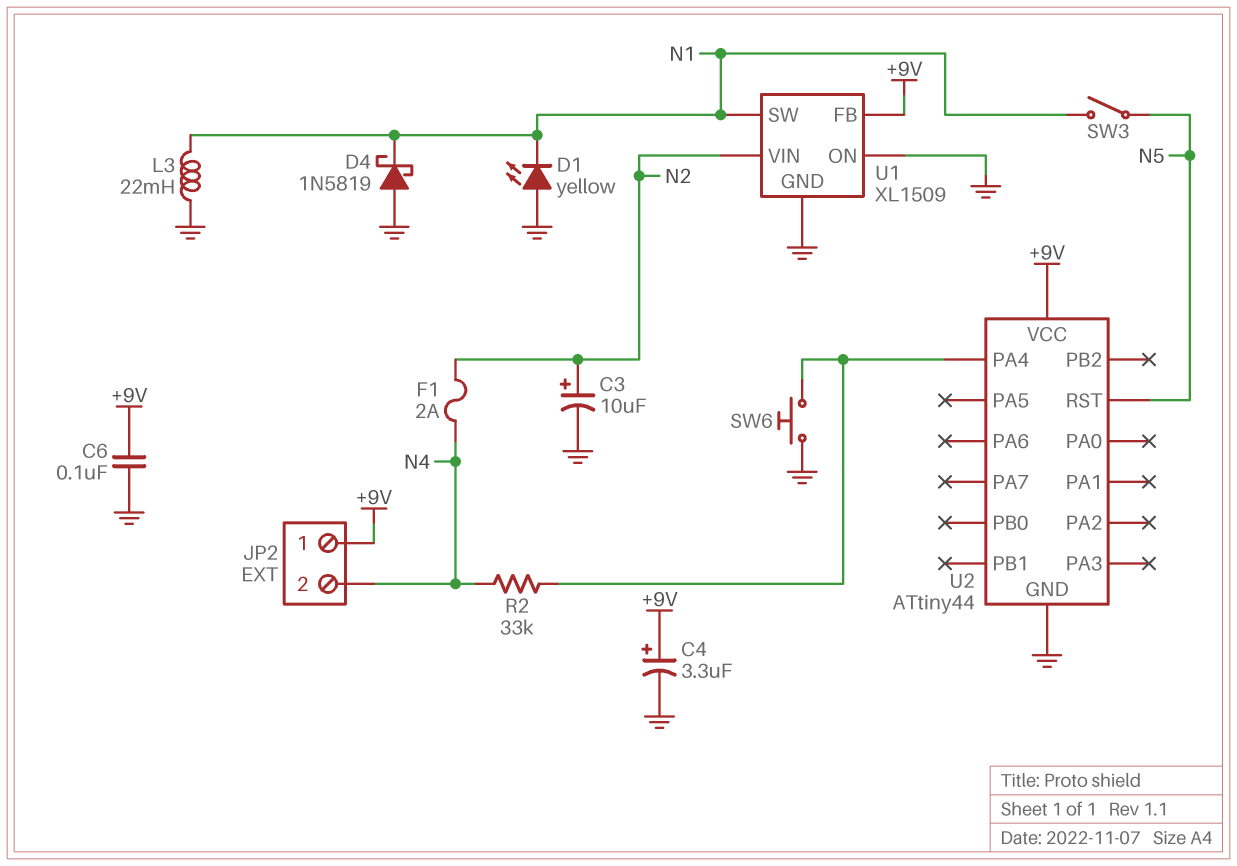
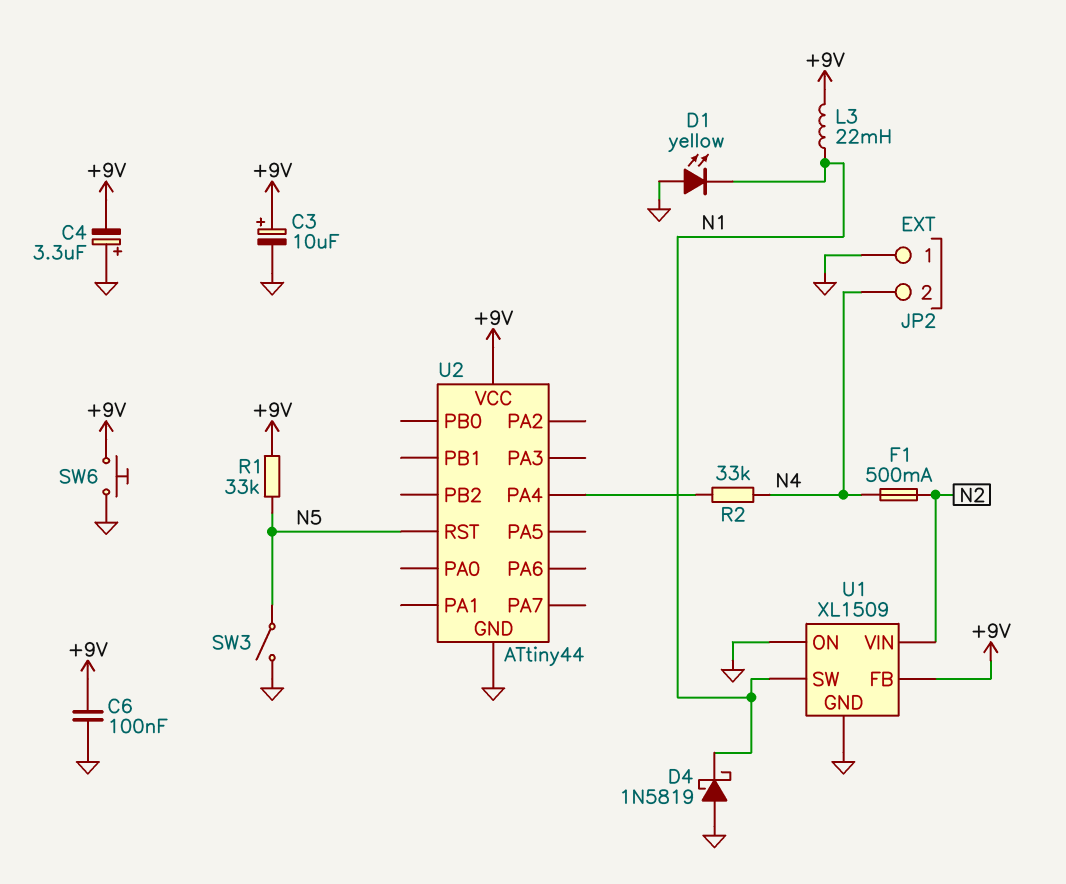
C3: 10uF (plus N2, minus GND) -> 10uF (plus +9V, minus GND)
C4: 3.3uF (plus +9V, minus GND) -> 3.3uF (plus GND, minus +9V)
F1: 2A (N2, N4) -> 500mA (N2, N4)
JP2 pin 1: +9V -> GND
L3: 22mH (GND, N1) -> 22mH (+9V, N1)
R1: none -> 33k (+9V, N5)
SW3: switch (N1, N5) -> switch (GND, N5)
SW6: button (GND, U2/PA4) -> button (+9V, GND)

